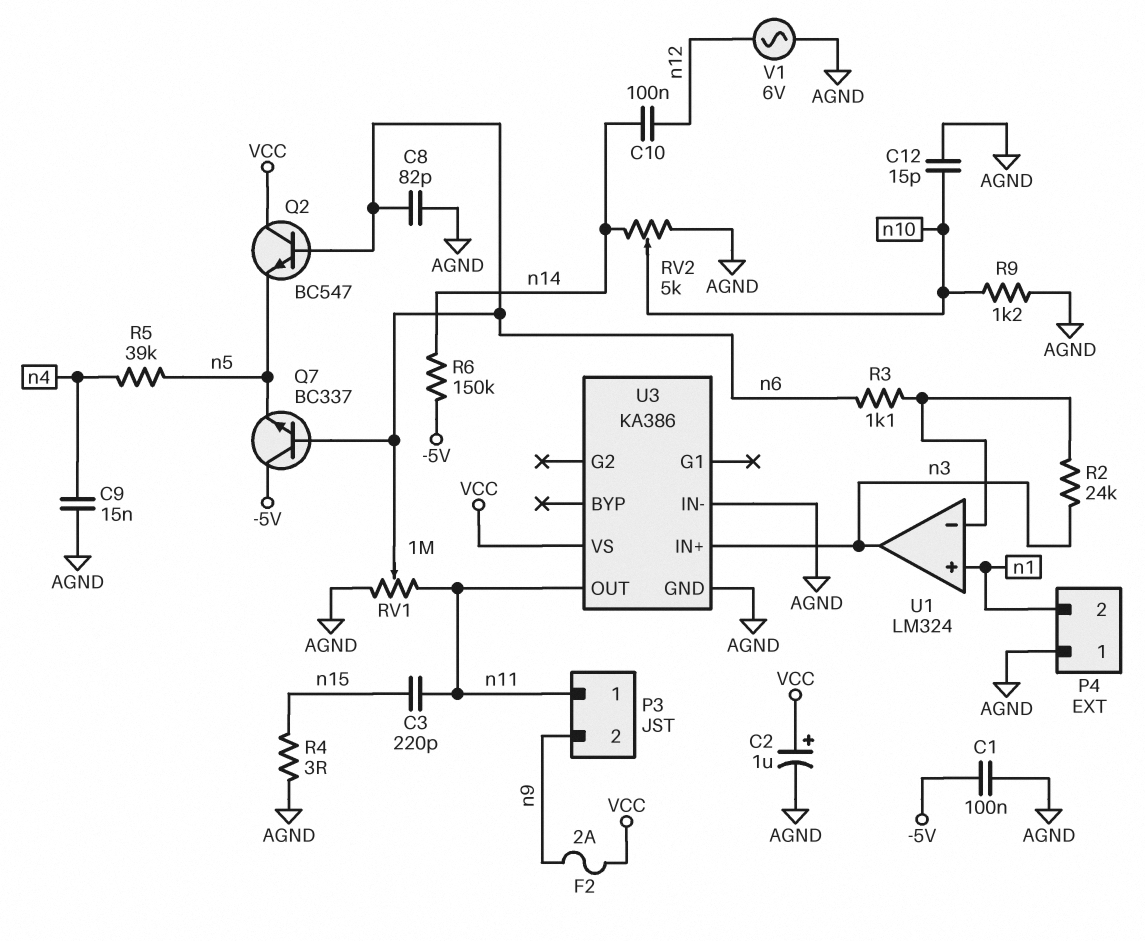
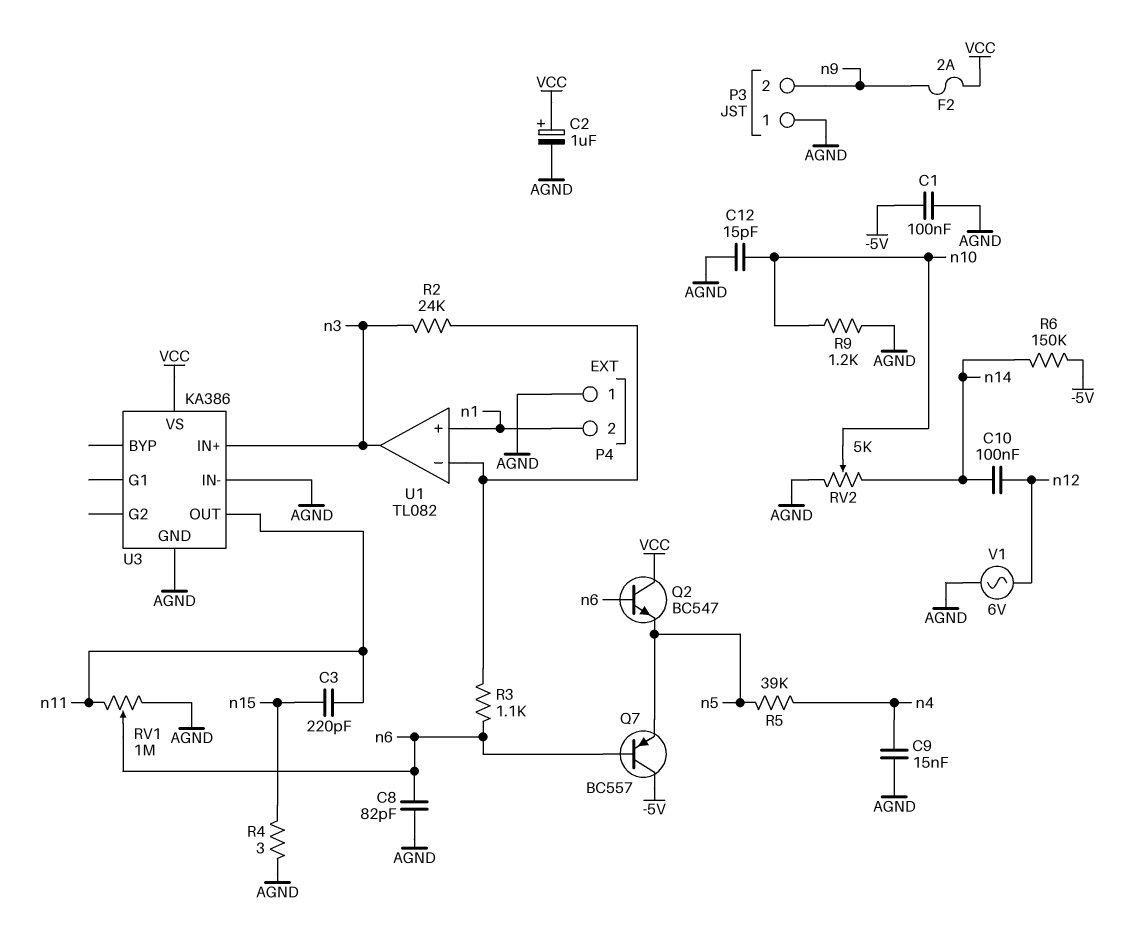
P3 pin 1: n11 -> AGND
Q7: NPN BC337 (B n6, C -5V, E n5) -> PNP BC557 (B n6, C -5V, E n5)
U1: LM324 -> TL082

